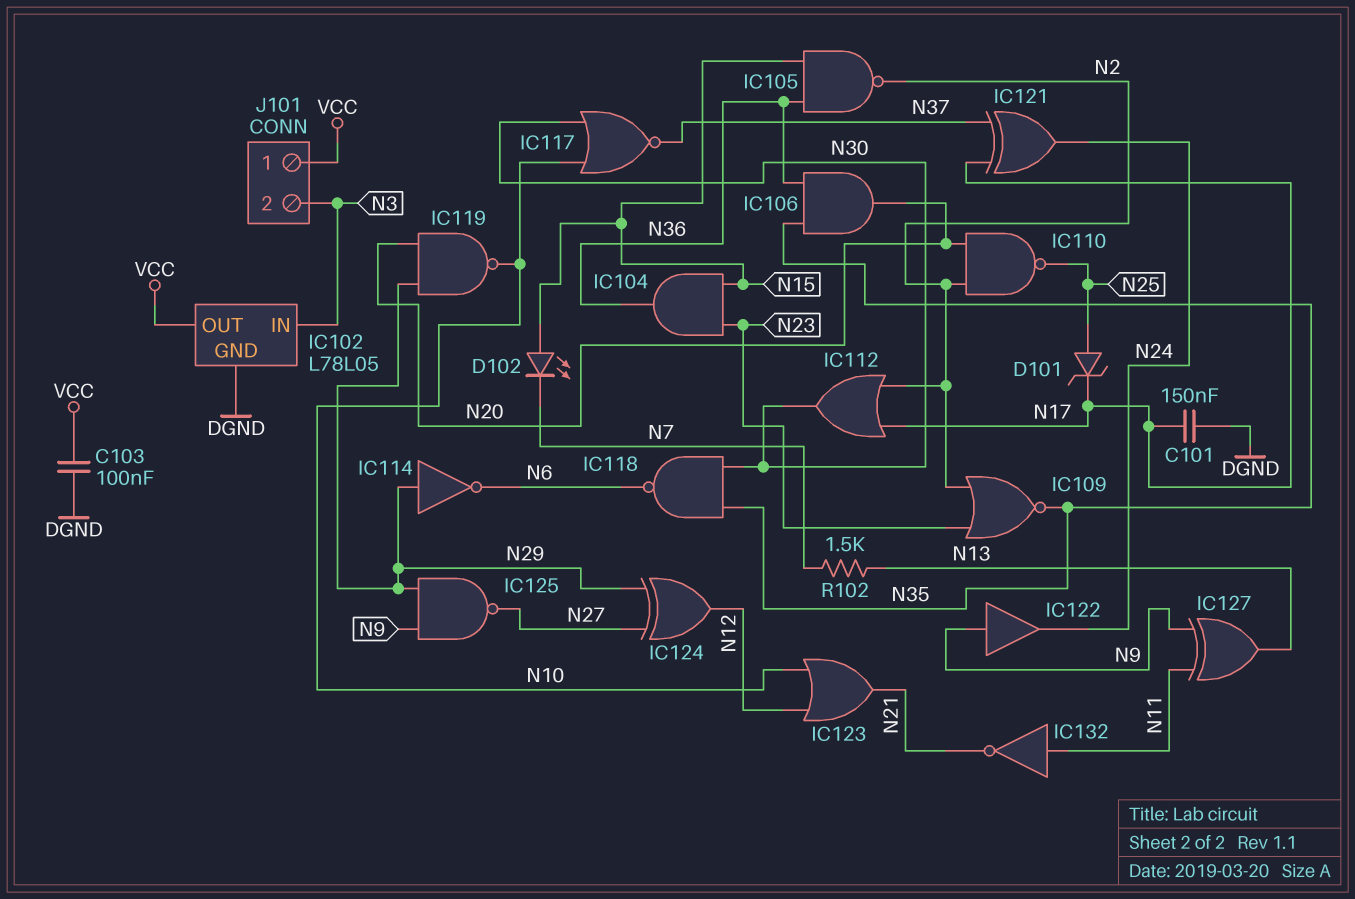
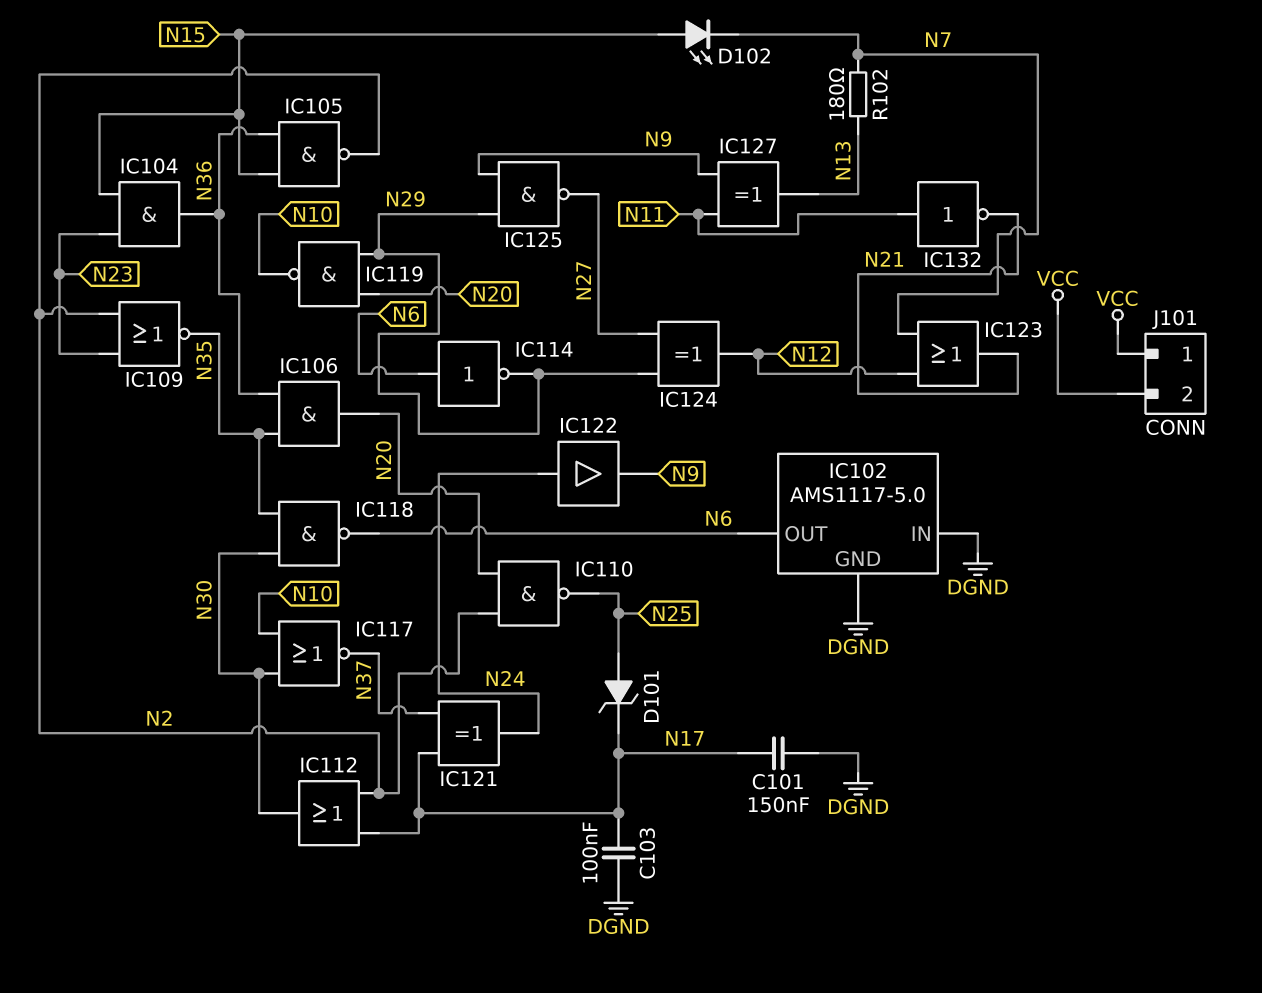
C103: 100nF (DGND, VCC) -> 100nF (DGND, N17)
IC102: L78L05 -> AMS1117-5.0
IC102 pin IN: N3 -> DGND
IC102 pin OUT: VCC -> N6
IC114: NOT (in N29, out N6) -> NOT (in N6, out N29)
IC122: buffer (in N9, out N24) -> buffer (in N24, out N9)
IC123: OR (in N10, in N12, out N21) -> OR (in N7, in N12, out N21)
J101 pin 2: N3 -> VCC
R102: 1.5k (N7, N13) -> 180 (N7, N13)

